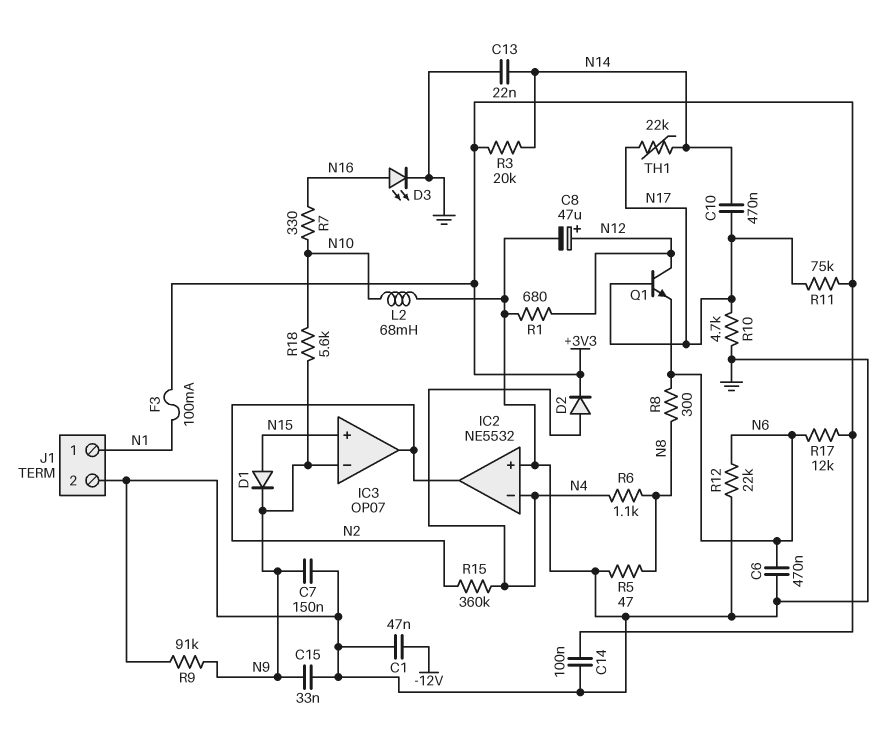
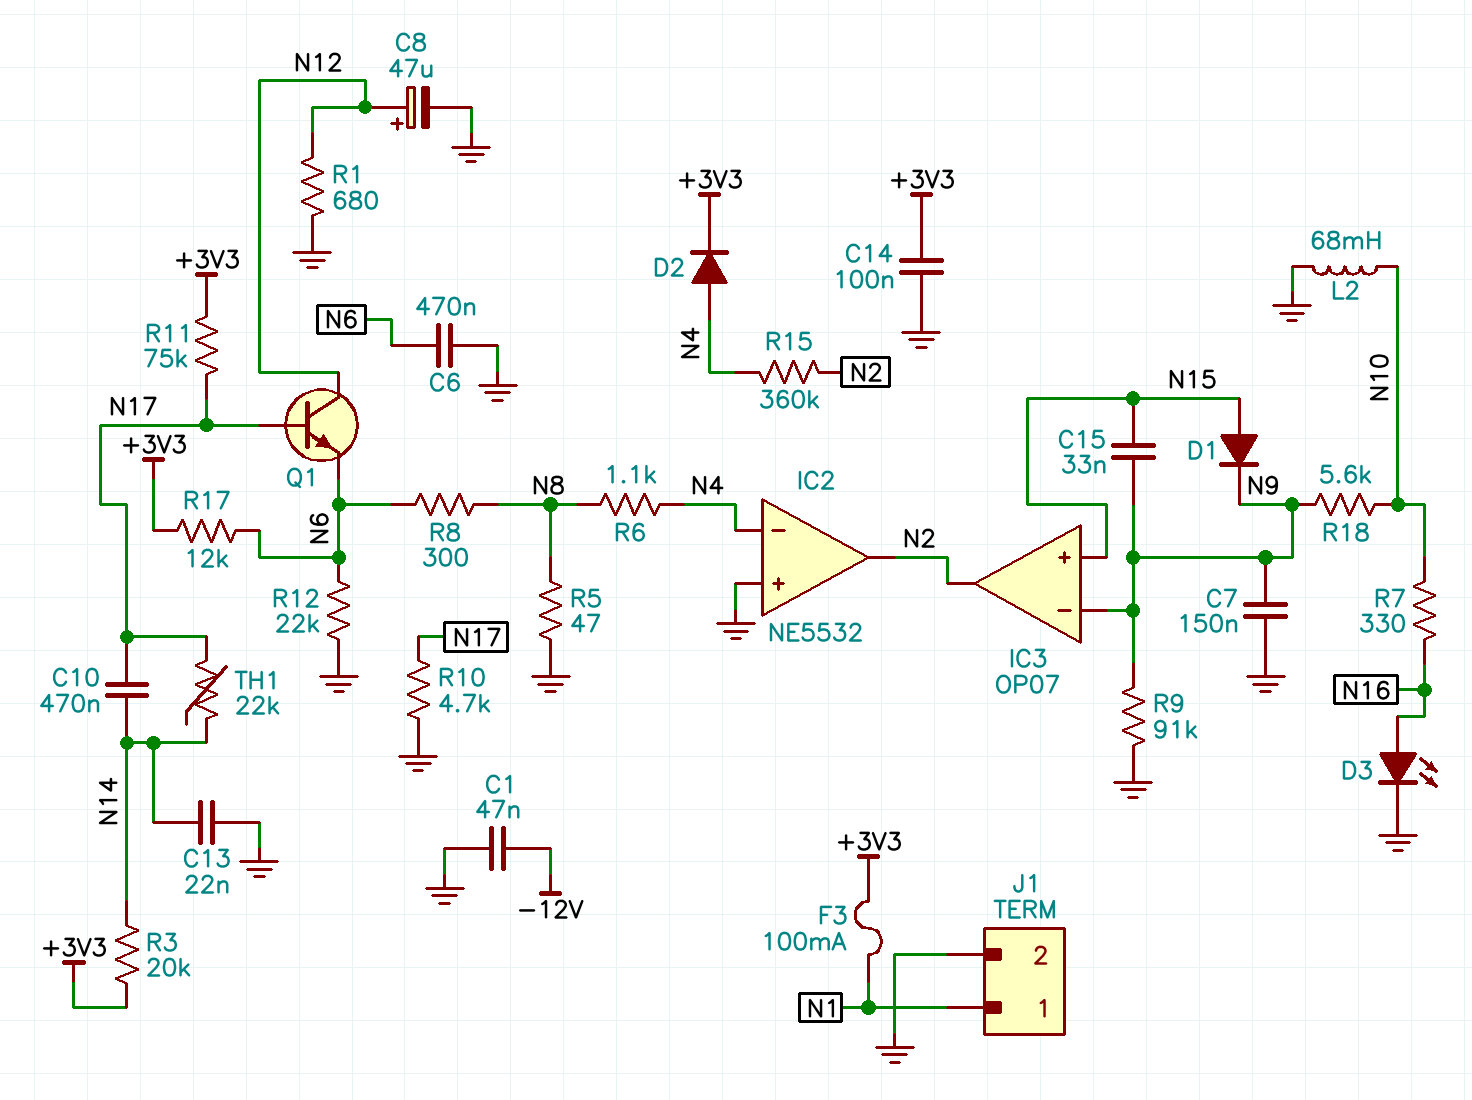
C15: 33nF (GND, N9) -> 33nF (N9, N15)

